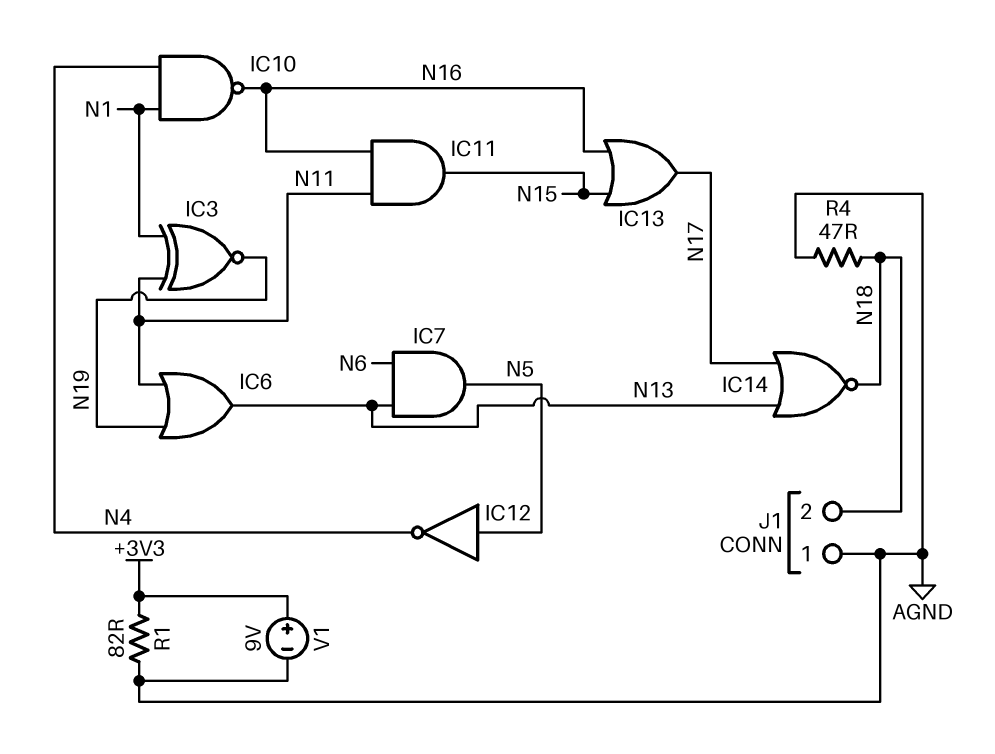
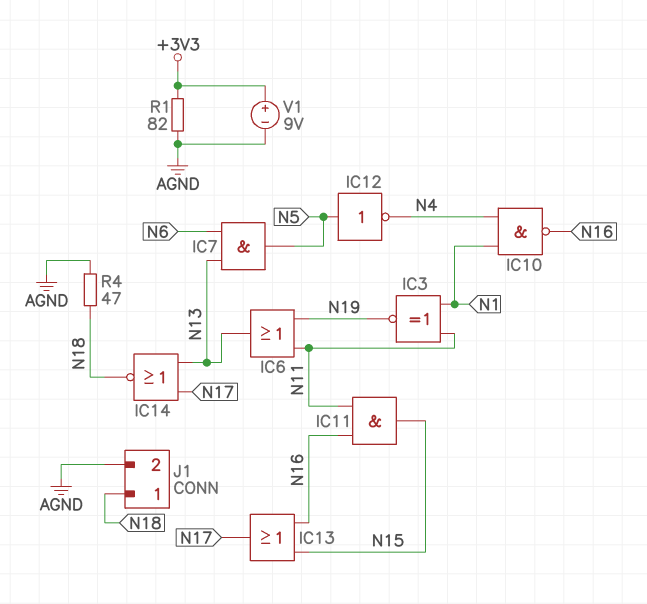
J1 pin 1: AGND -> N18
J1 pin 2: N18 -> AGND

